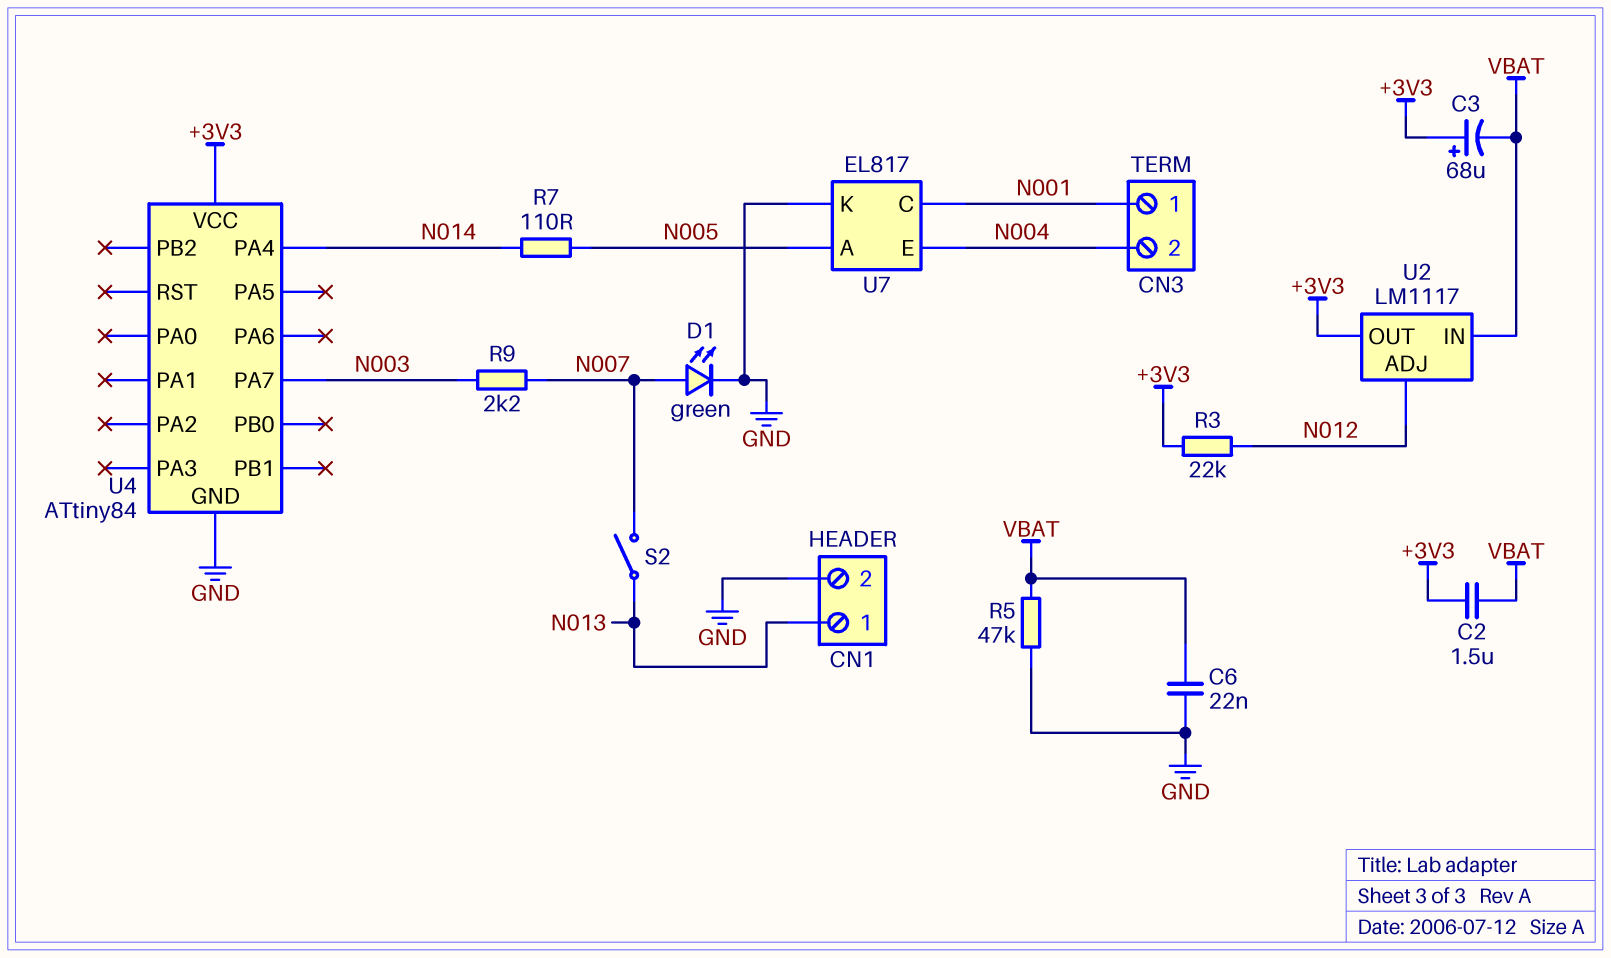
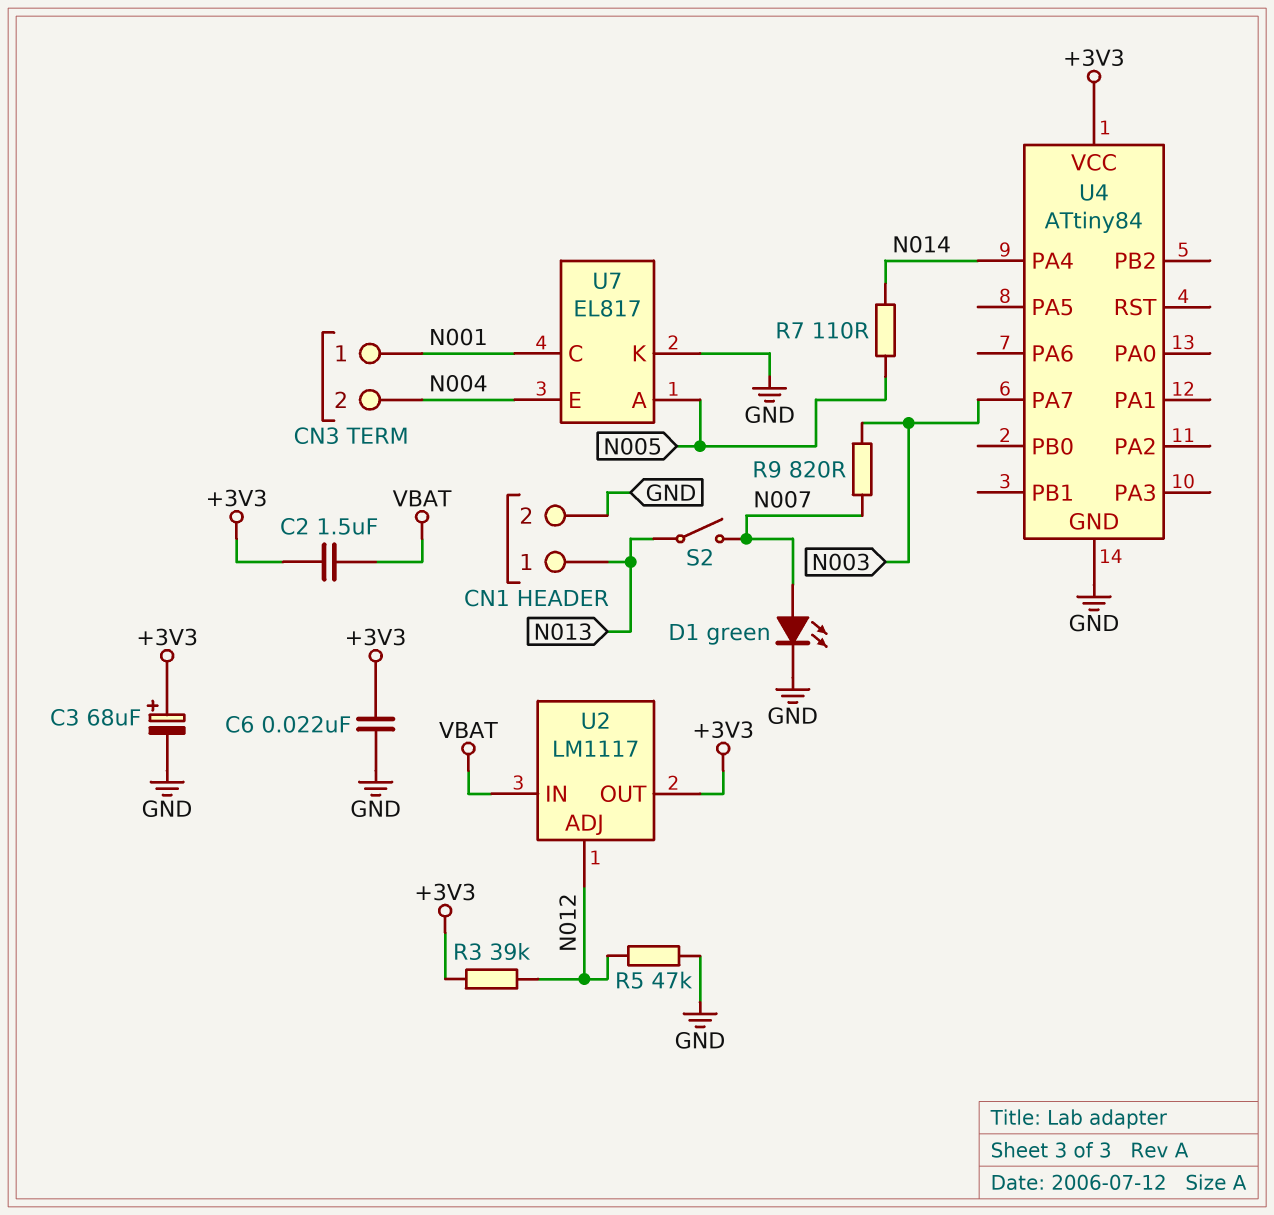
C3: 68uF (plus +3V3, minus VBAT) -> 68uF (plus +3V3, minus GND)
C6: 22nF (GND, VBAT) -> 22nF (+3V3, GND)
R3: 22k (+3V3, N012) -> 39k (+3V3, N012)
R5: 47k (GND, VBAT) -> 47k (GND, N012)
R9: 2.2k (N003, N007) -> 820 (N003, N007)

